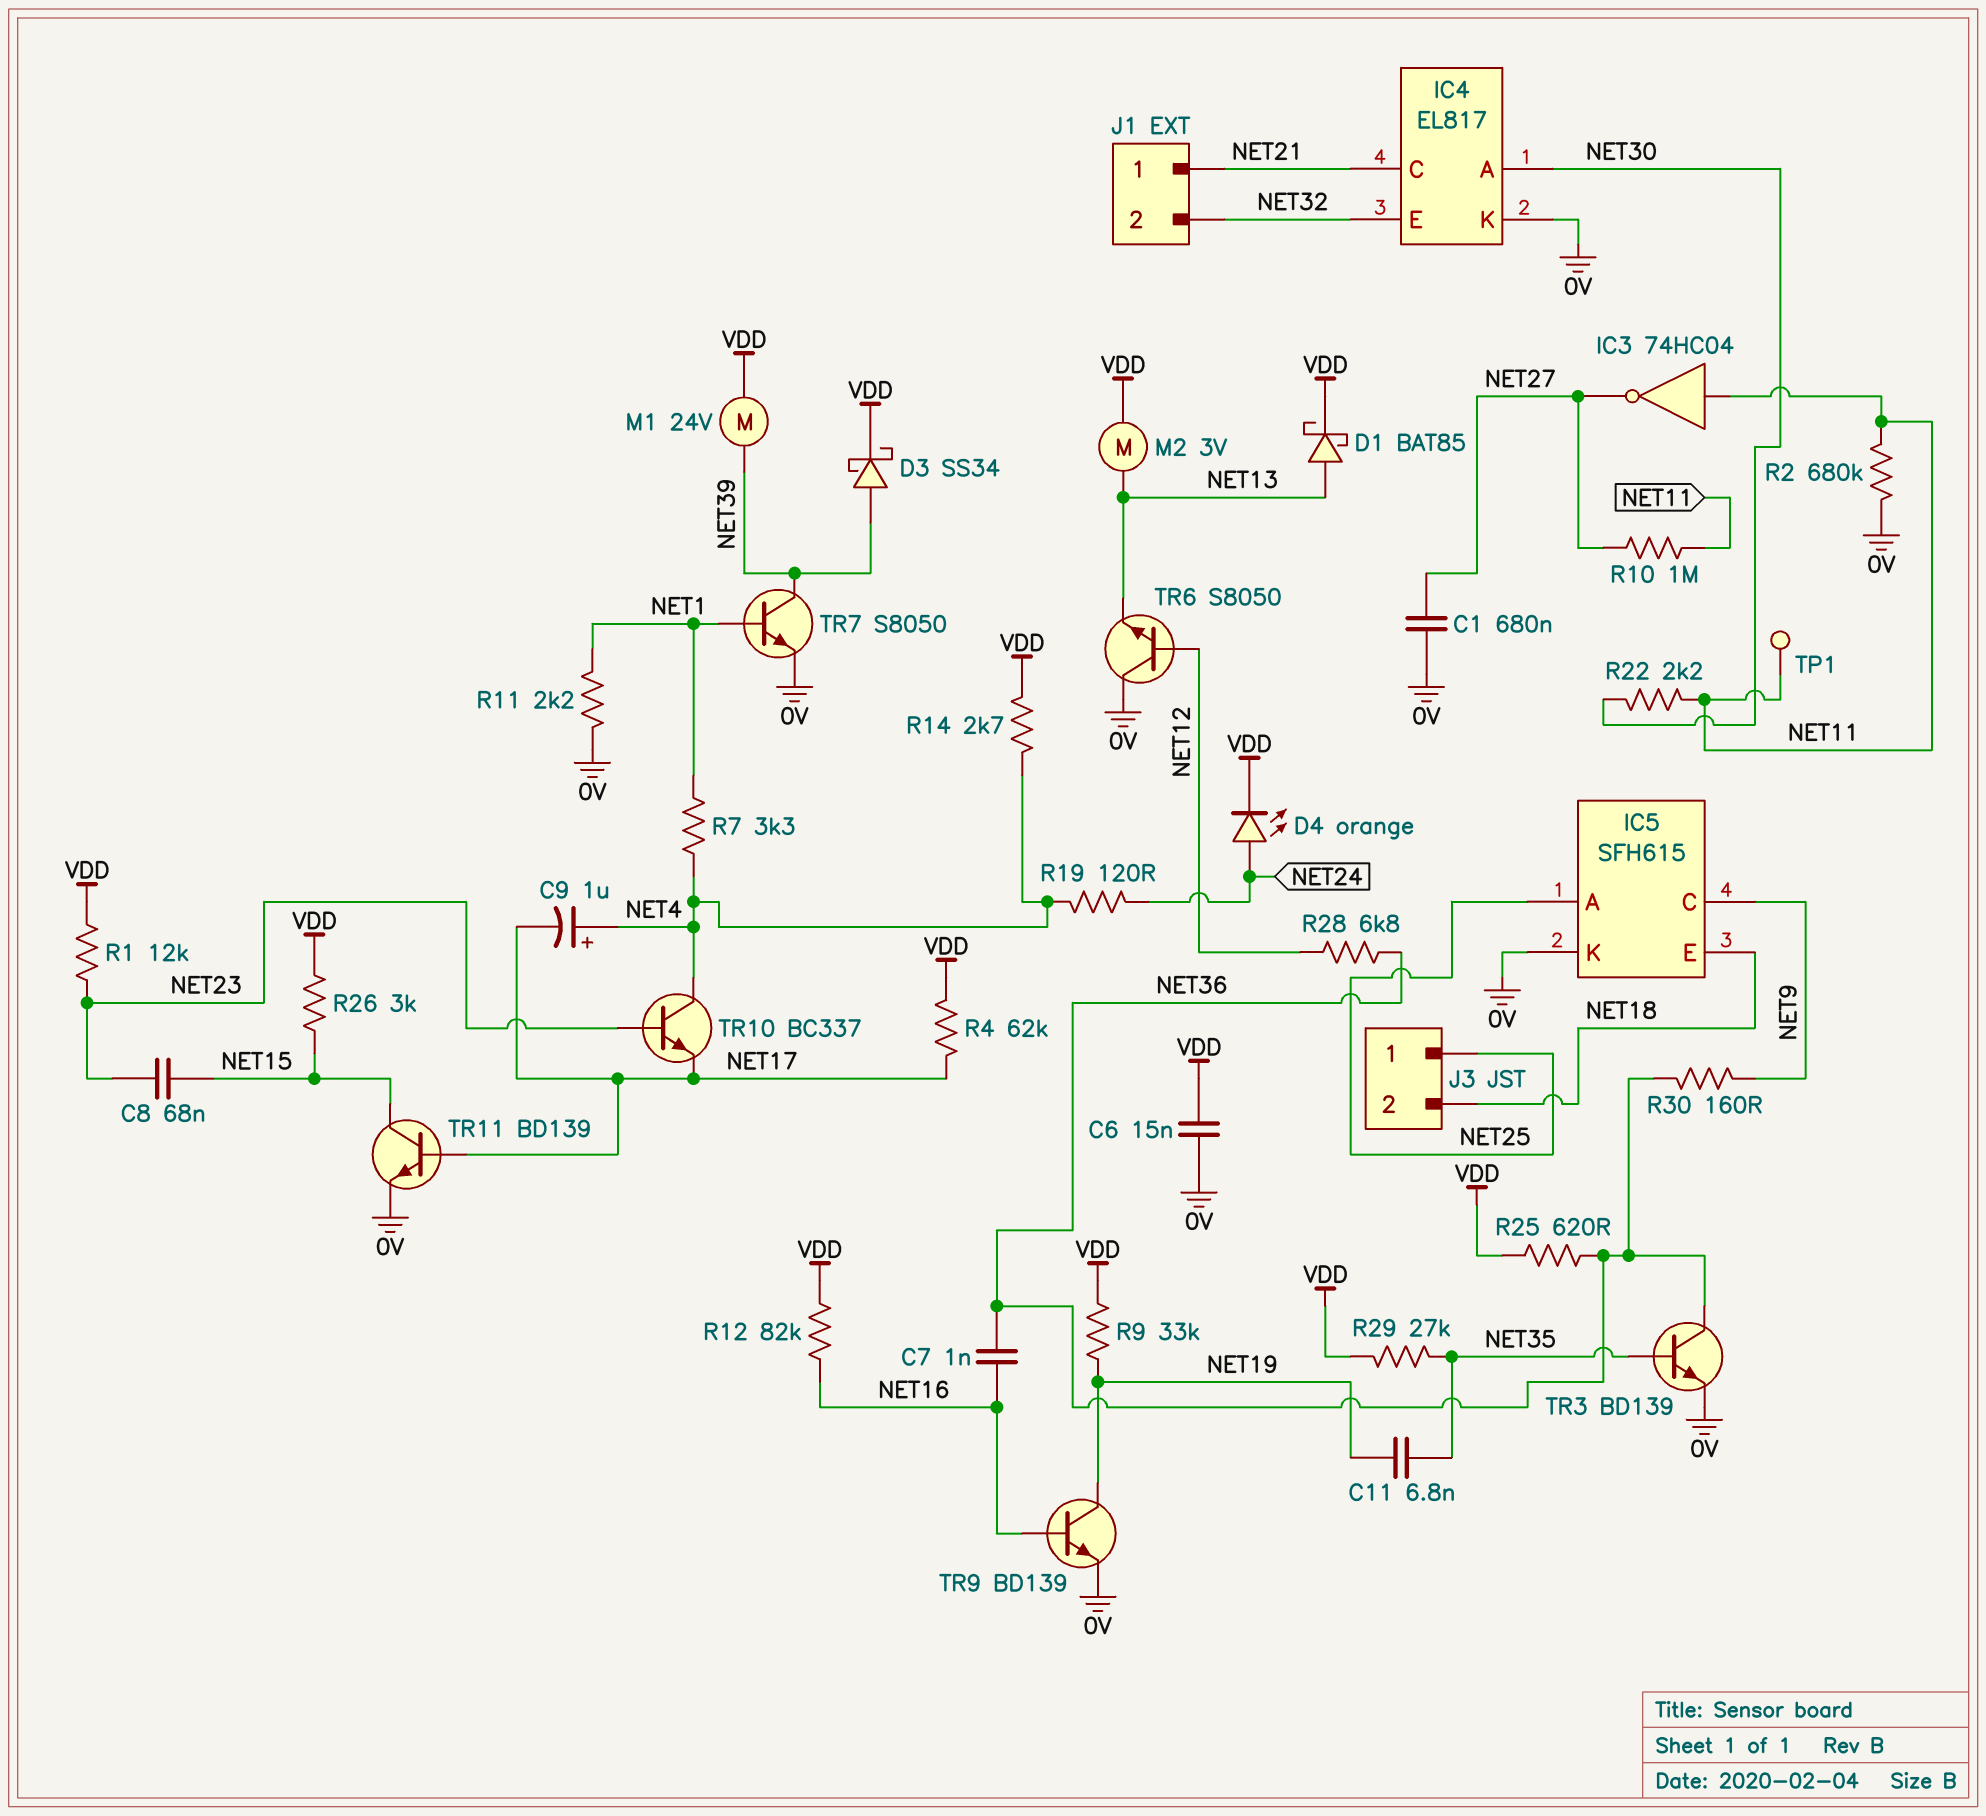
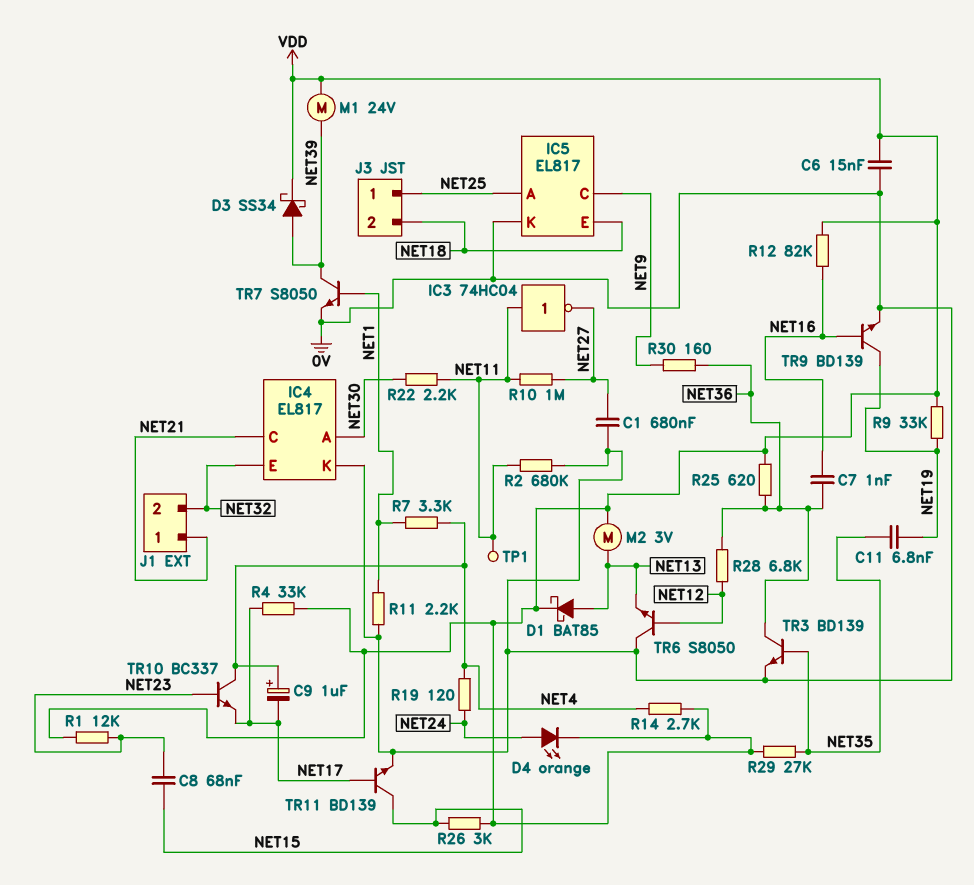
IC5: SFH615 -> EL817
R4: 62k (NET17, VDD) -> 33k (NET17, VDD)

